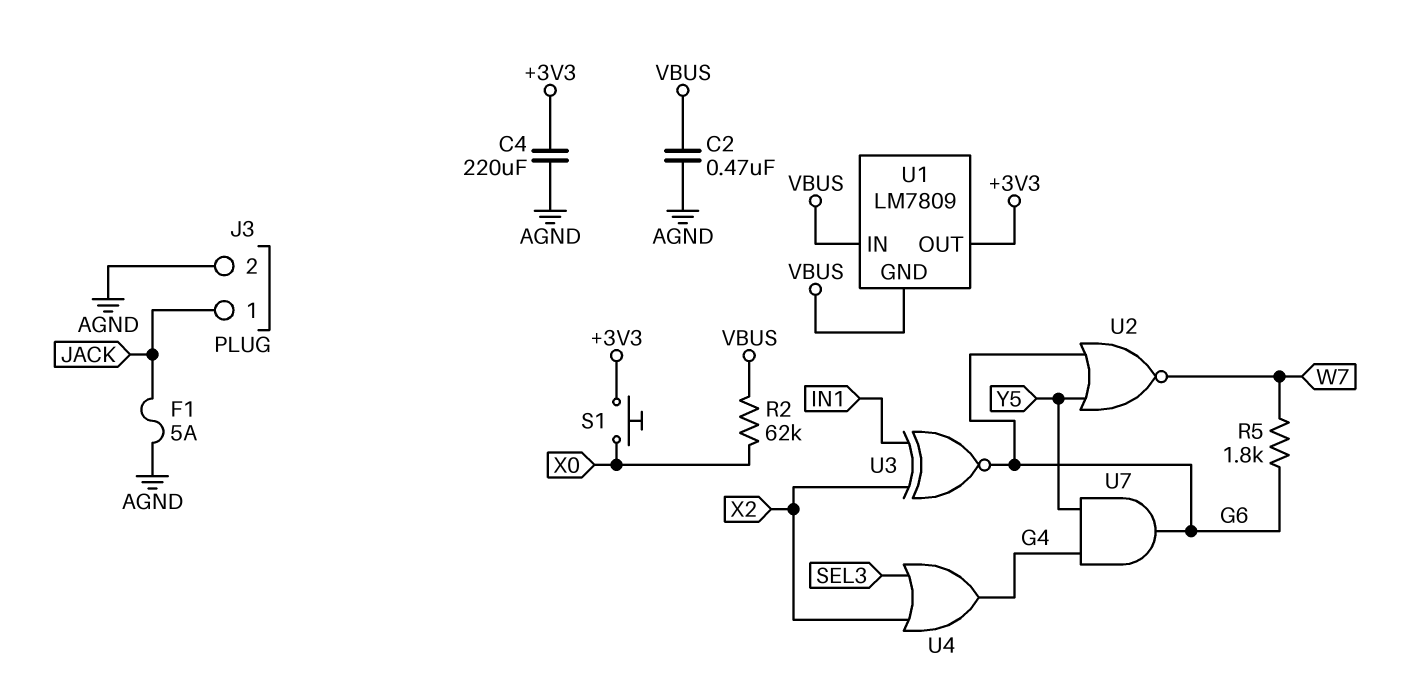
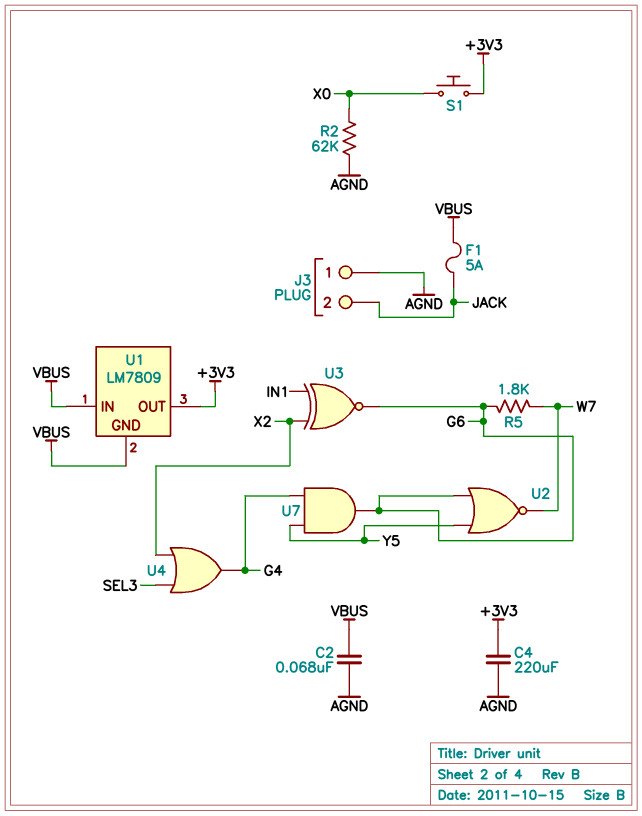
C2: 470nF (AGND, VBUS) -> 68nF (AGND, VBUS)
F1: 5A (AGND, JACK) -> 5A (JACK, VBUS)
J3 pin 1: JACK -> AGND
J3 pin 2: AGND -> JACK
R2: 62k (VBUS, X0) -> 62k (AGND, X0)

